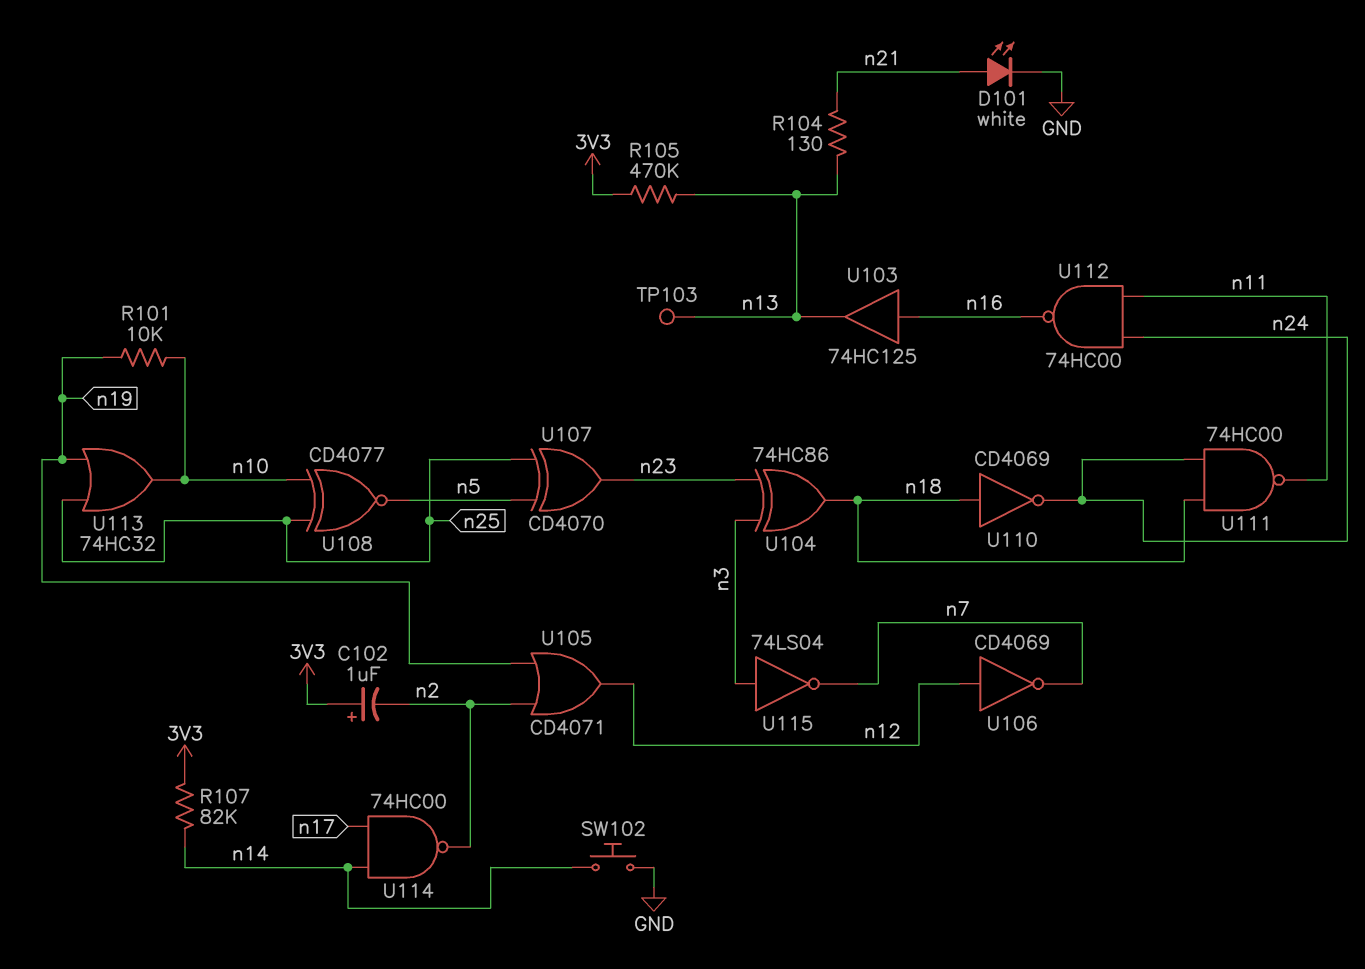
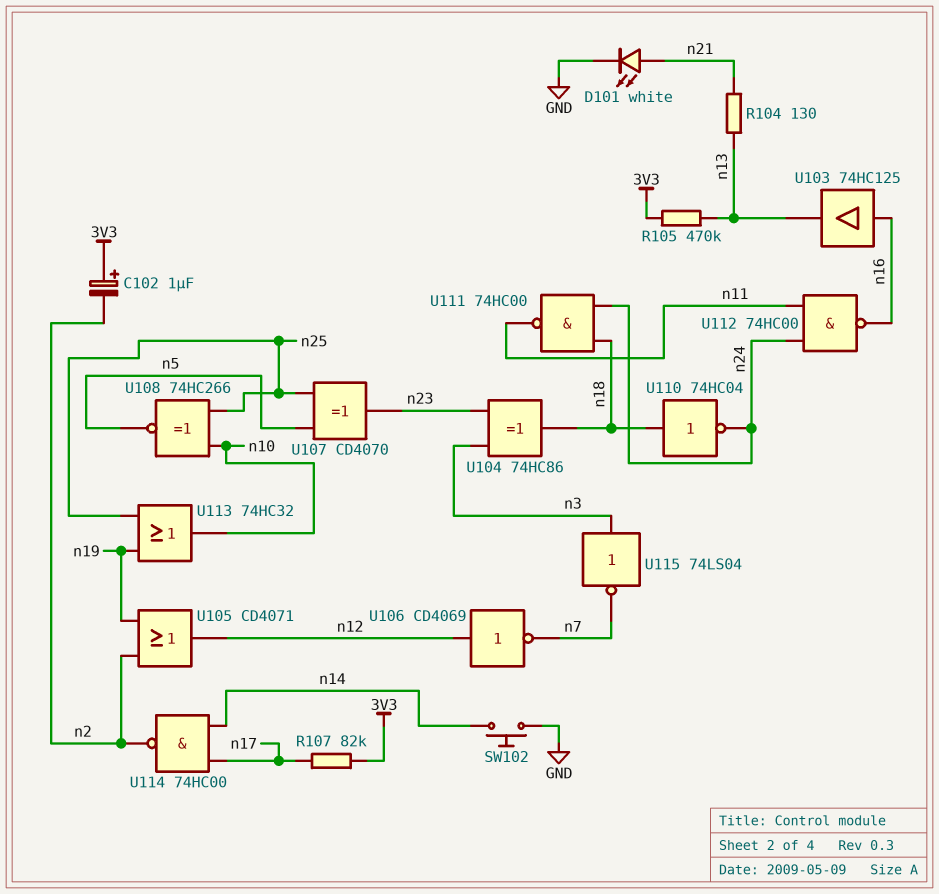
R101: 10k (n10, n19) -> none
R107: 82k (3V3, n14) -> 82k (3V3, n17)
TP103: test point (n13) -> none
U108: XNOR CD4077 (in n10, in n25, out n5) -> XNOR 74HC266 (in n10, in n25, out n5)
U110: NOT CD4069 (in n18, out n24) -> NOT 74HC04 (in n18, out n24)

